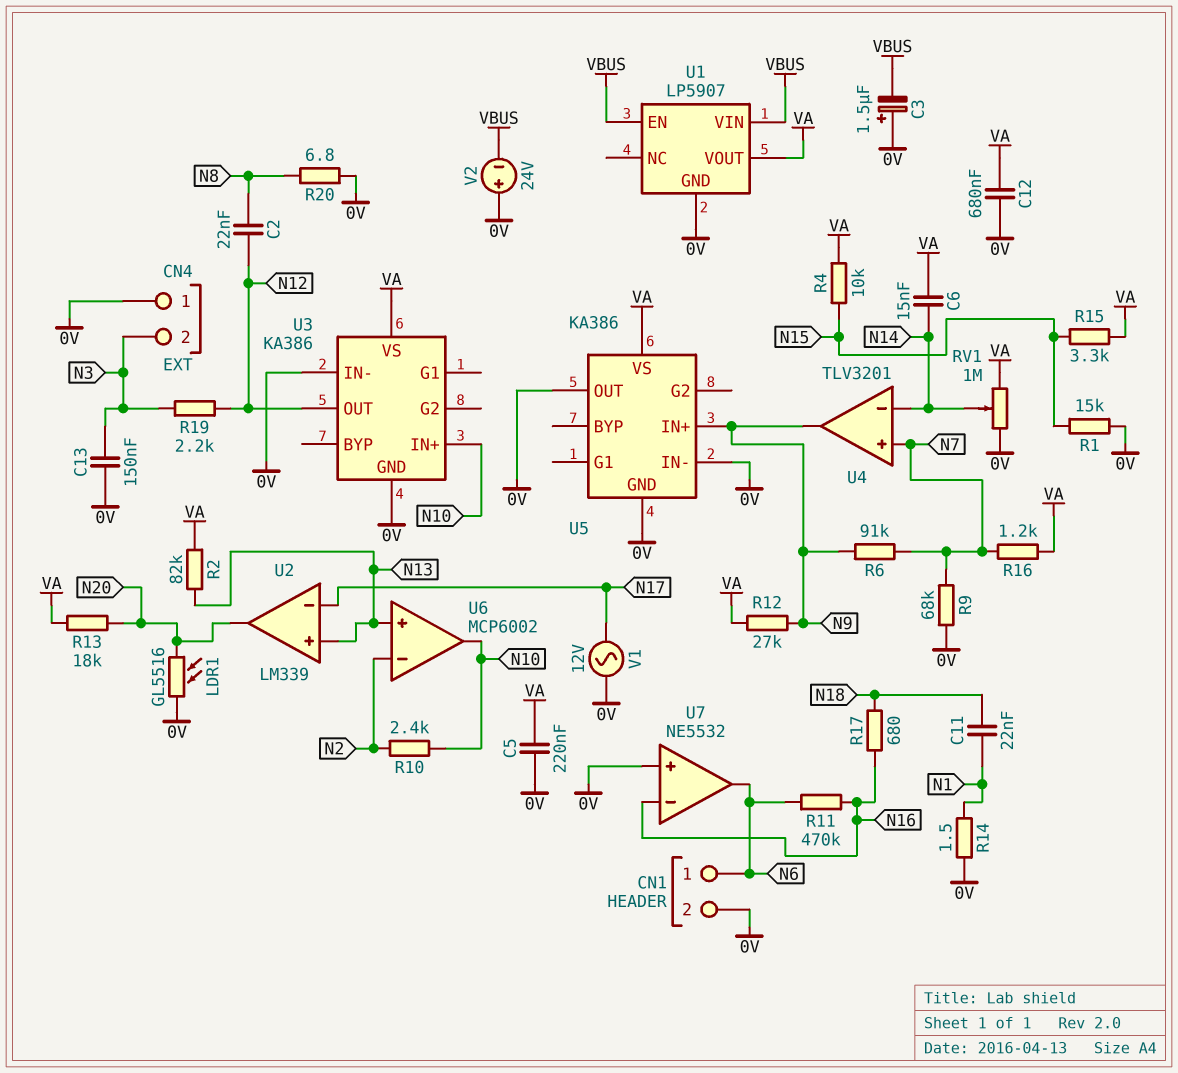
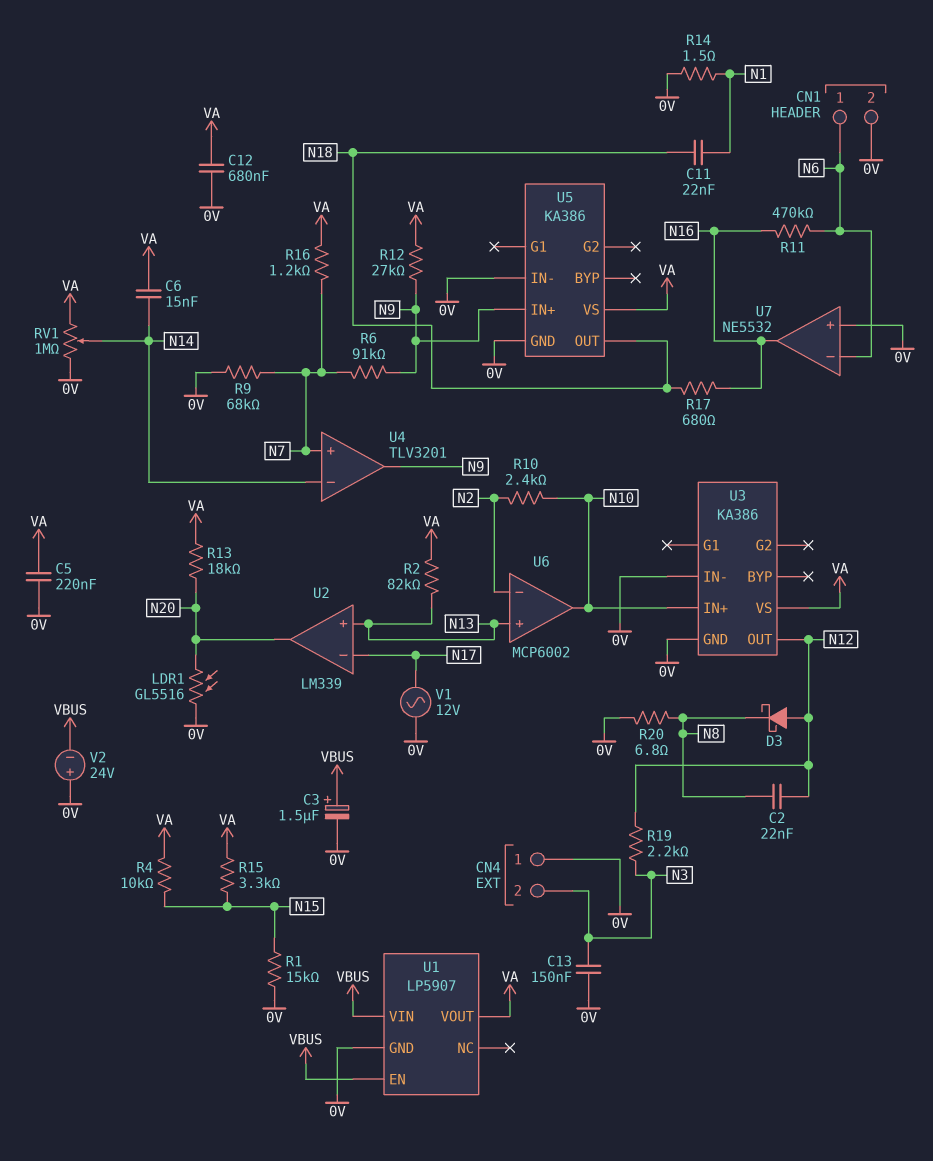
C3: 1.5uF (plus 0V, minus VBUS) -> 1.5uF (plus VBUS, minus 0V)
D3: none -> schottky (A N12, K N8)
U5 pin OUT: 0V -> N18
U7 pin in-: N16 -> N6
U7 pin out: N6 -> N16

